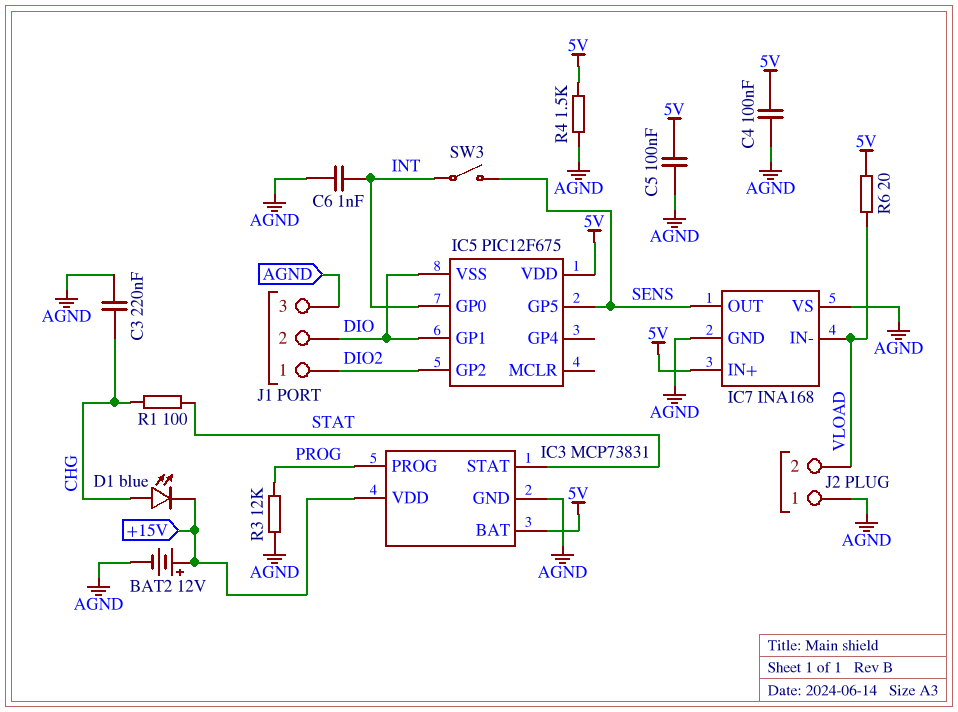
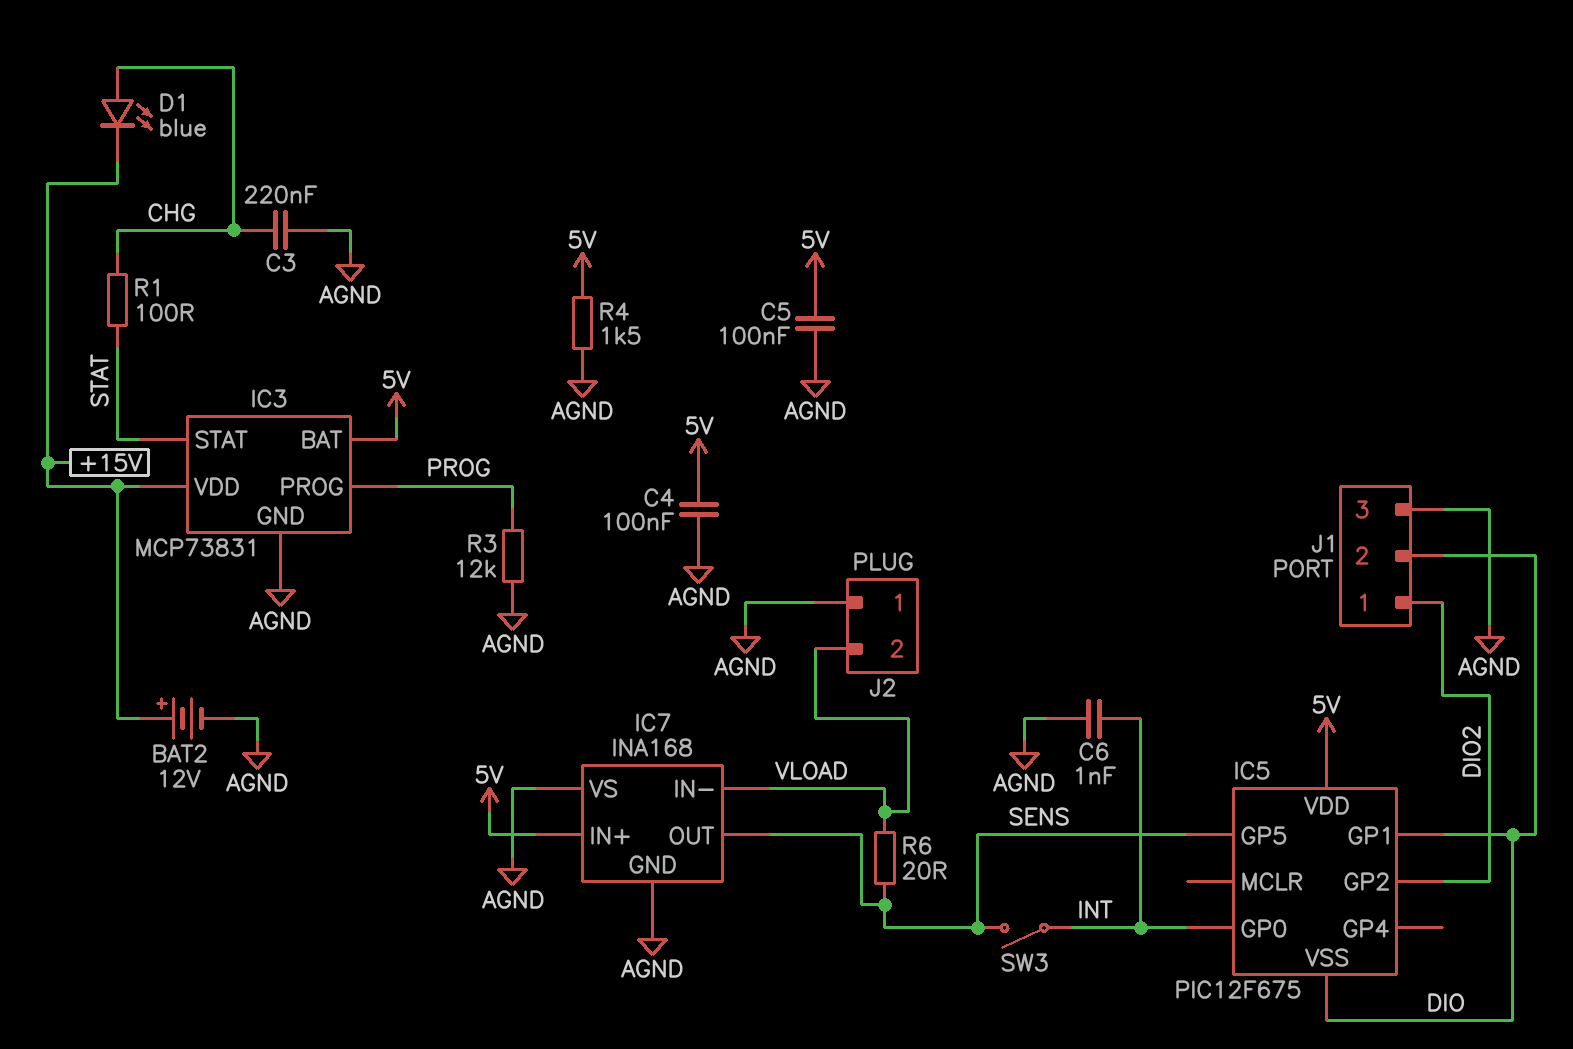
R6: 20 (5V, VLOAD) -> 20 (SENS, VLOAD)

